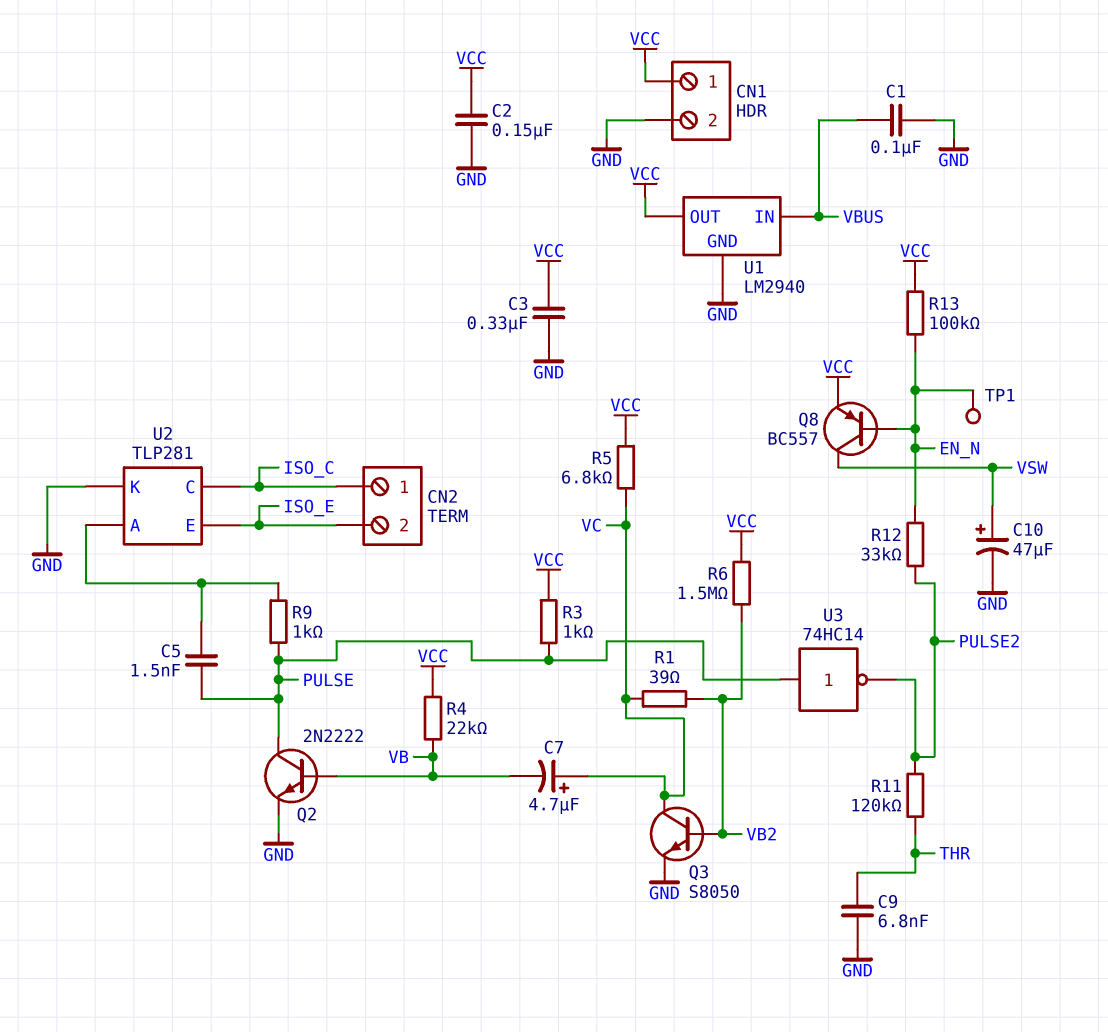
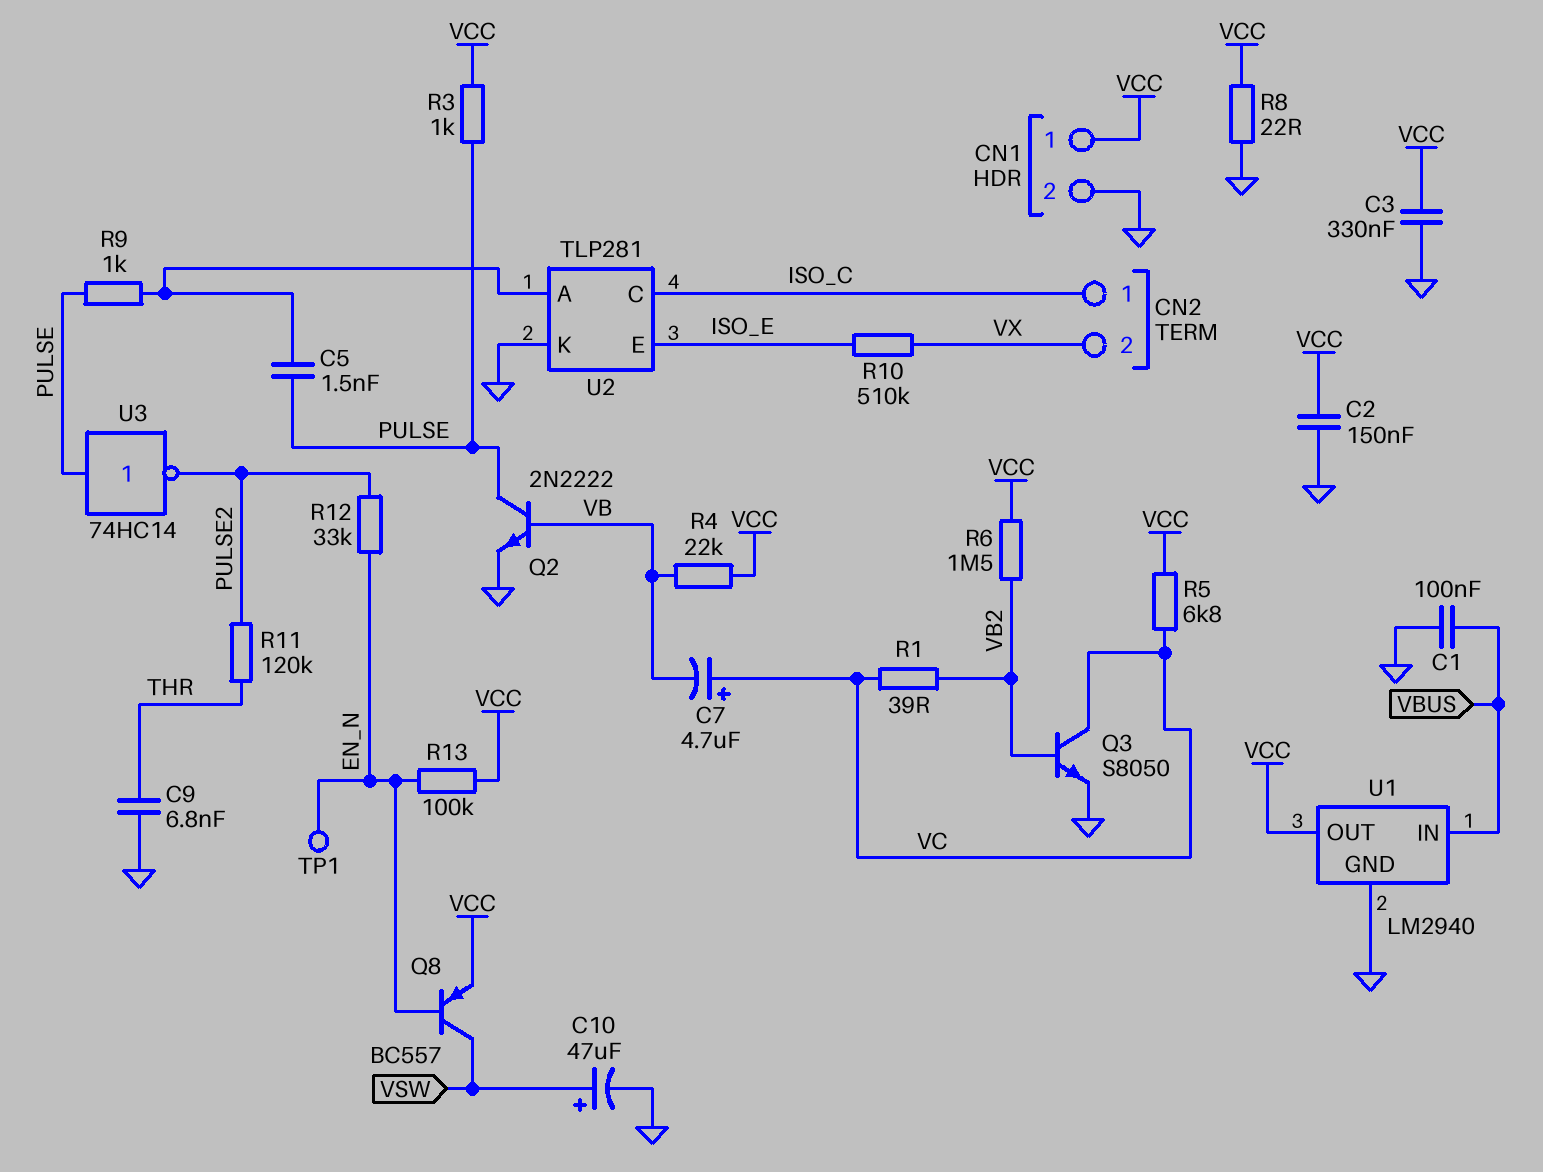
CN2 pin 2: ISO_E -> VX
R8: none -> 22 (GND, VCC)
R10: none -> 510k (ISO_E, VX)

